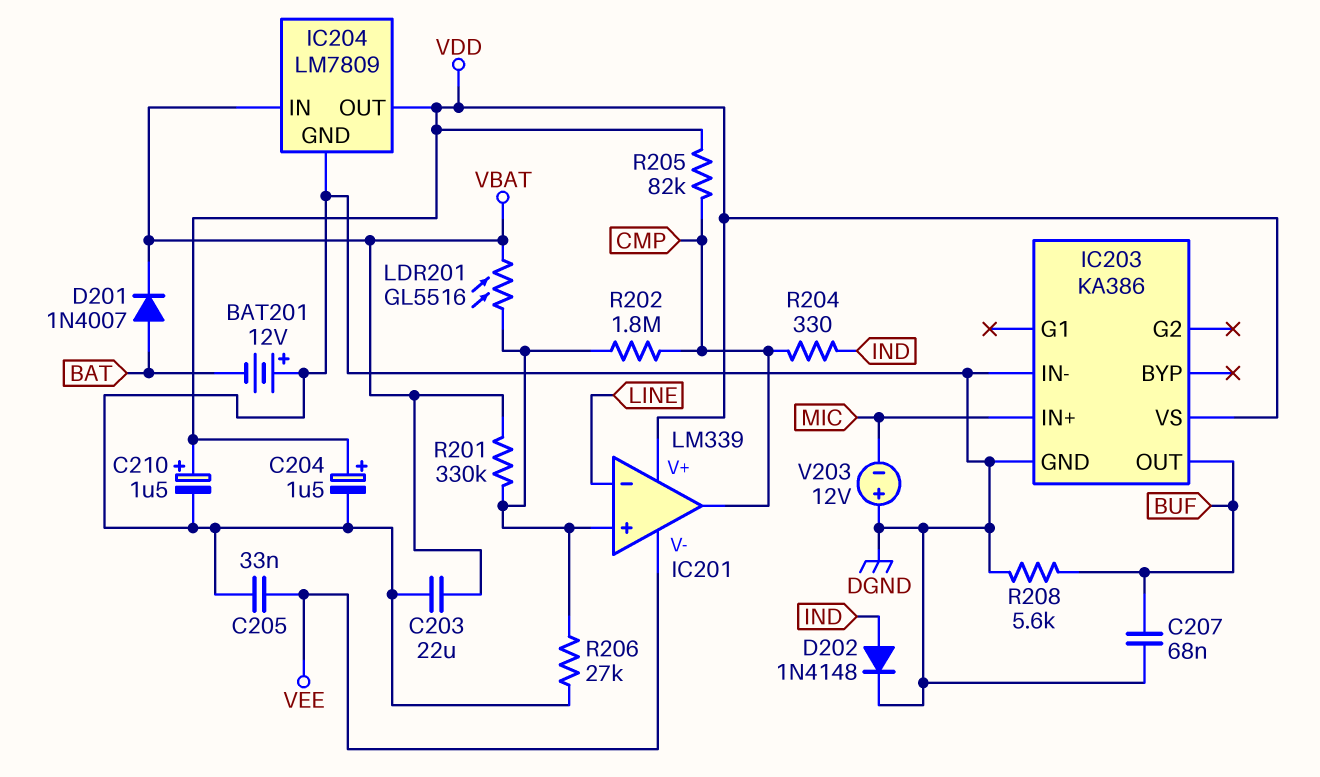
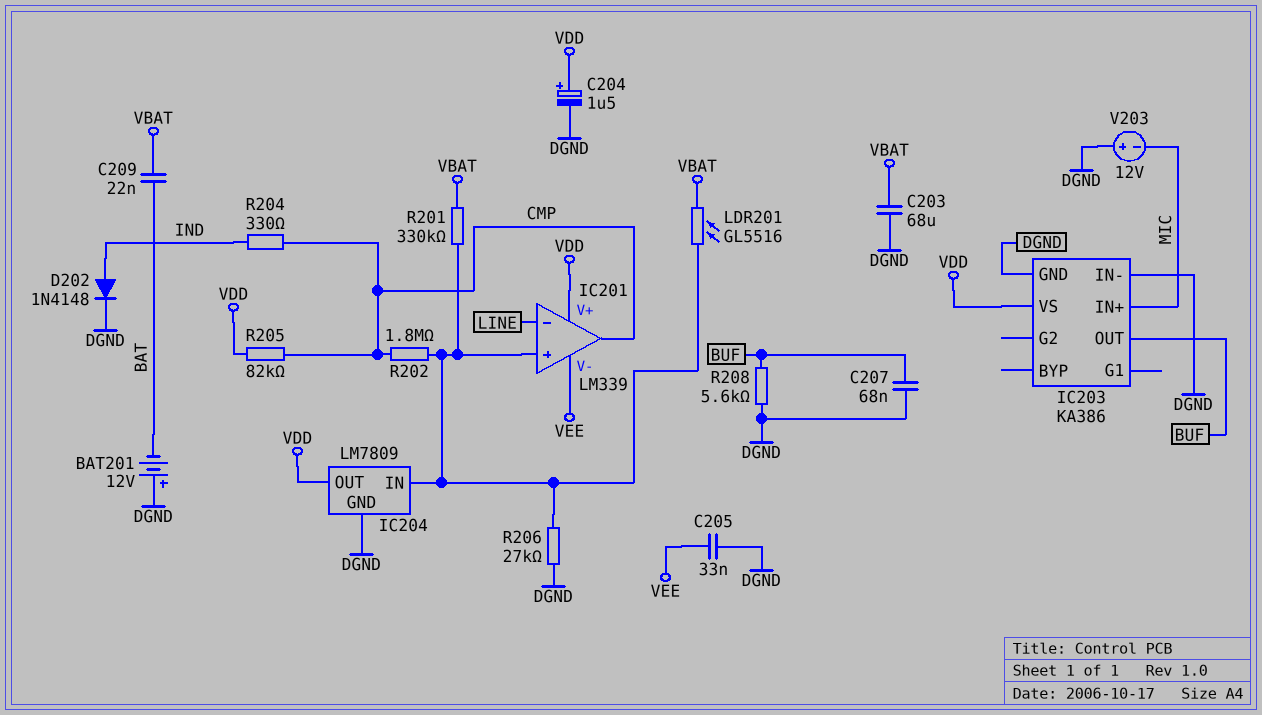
C203: 22uF (DGND, VBAT) -> 68uF (DGND, VBAT)
C209: none -> 22nF (BAT, VBAT)
C210: 1.5uF (plus VDD, minus DGND) -> none
D201: diode 1N4007 (A BAT, K VBAT) -> none
IC204 pin IN: VBAT -> IC201/in+

